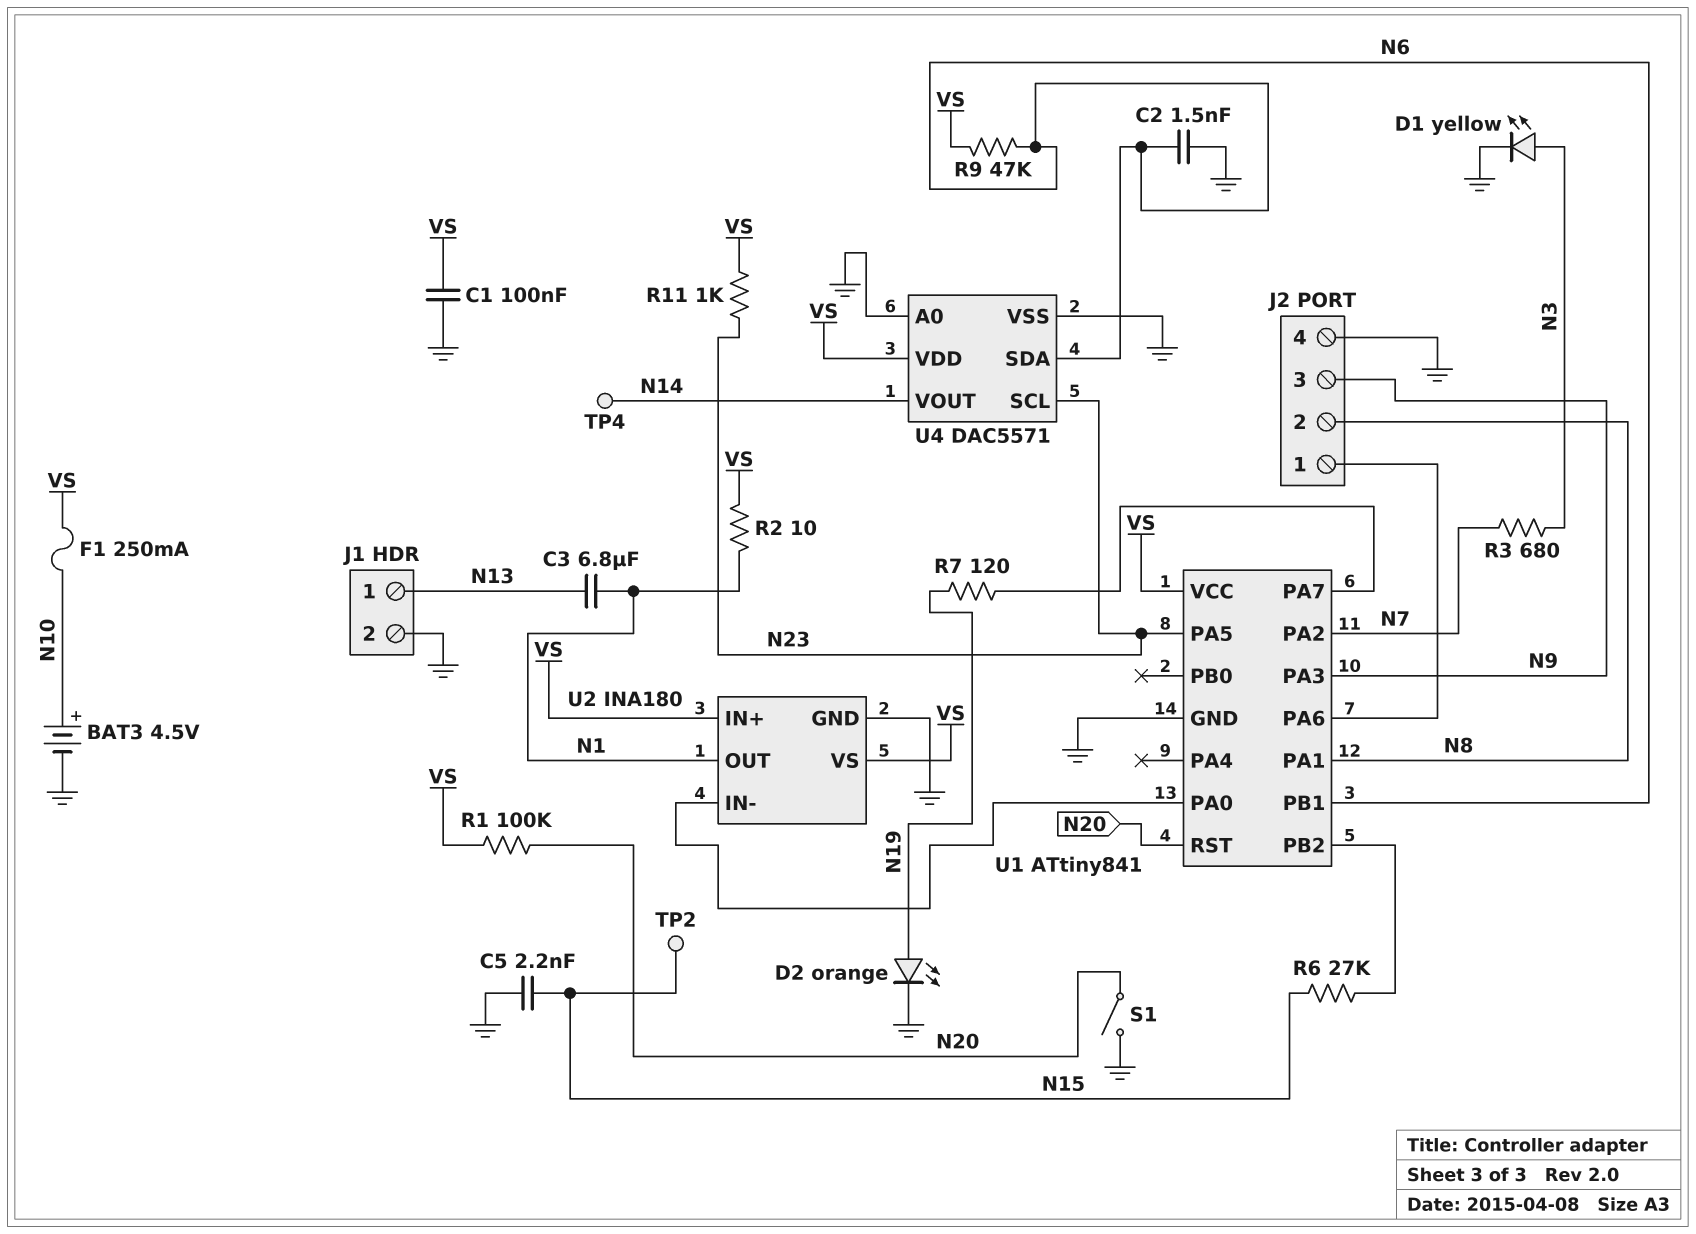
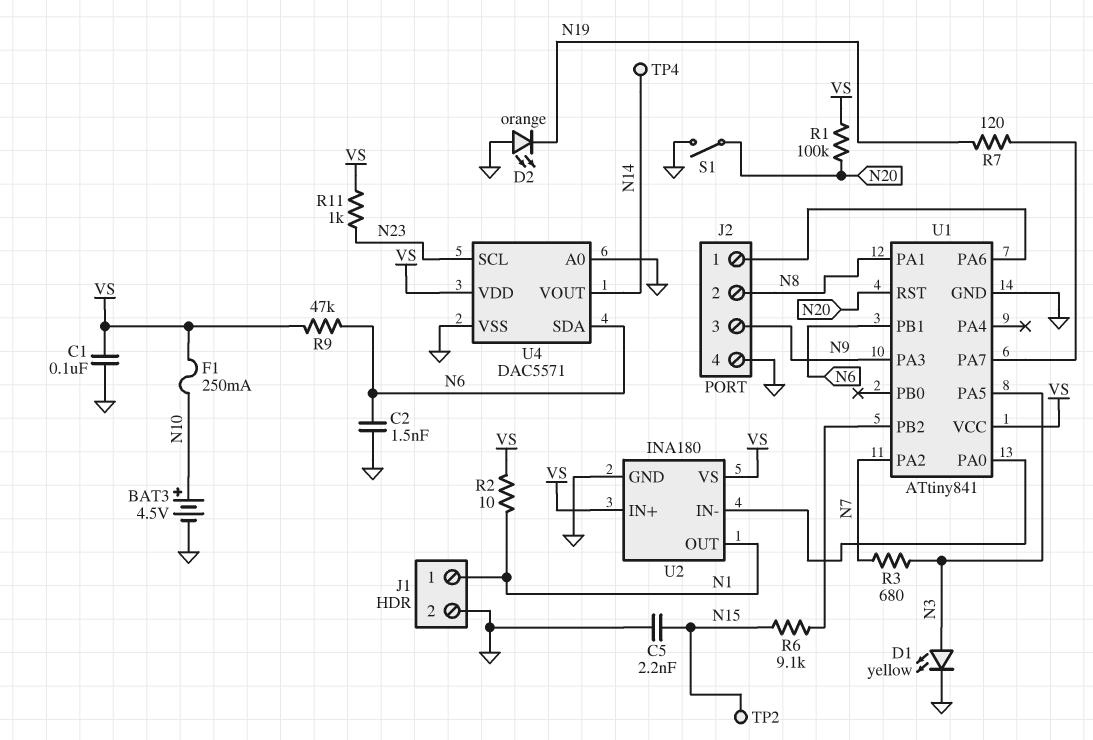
C3: 6.8uF (N1, N13) -> none
D2: LED orange (A N19, K GND) -> LED orange (A GND, K N19)
J1 pin 1: N13 -> N1
R6: 27k (N15, U1/PB2) -> 9.1k (N15, U1/PB2)
U1 pin PA5: N23 -> N3

